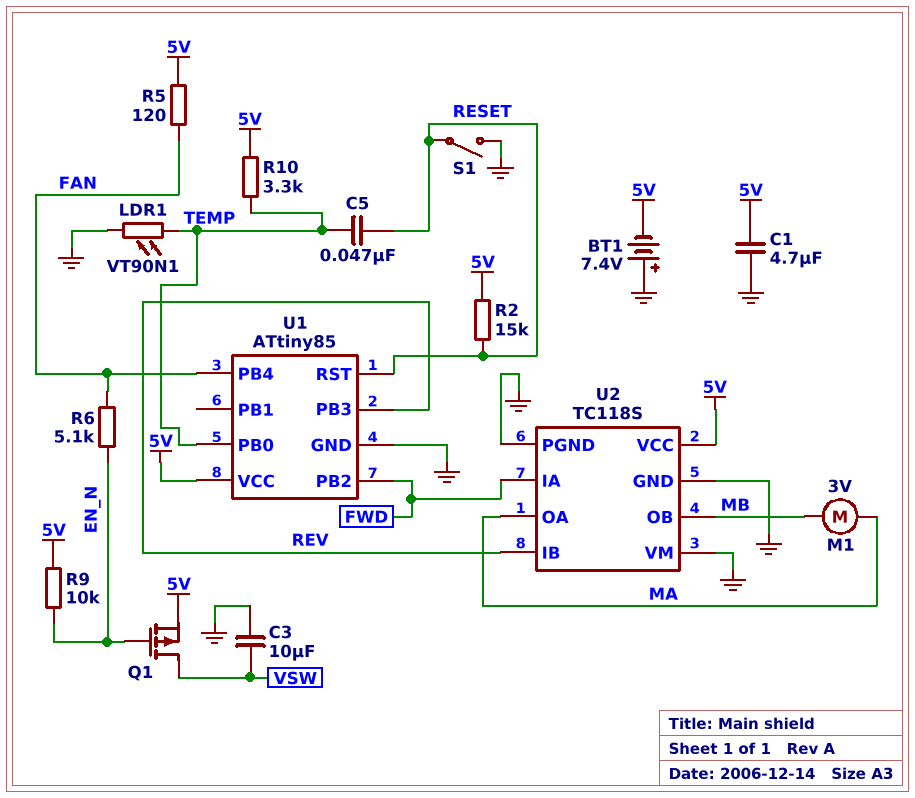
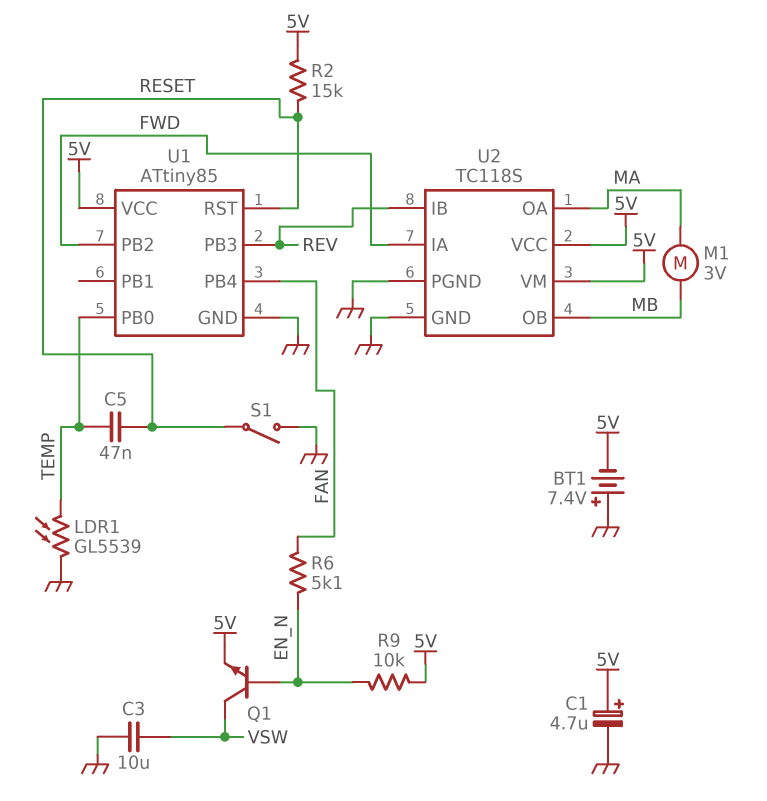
C1: 4.7uF (5V, GND) -> 4.7uF (plus 5V, minus GND)
LDR1: VT90N1 (GND, TEMP) -> GL5539 (GND, TEMP)
Q1: PMOS (G EN_N, D VSW, S 5V) -> NPN (B EN_N, C VSW, E 5V)
R5: 120 (5V, FAN) -> none
R10: 3.3k (5V, TEMP) -> none
U2 pin VM: GND -> 5V

